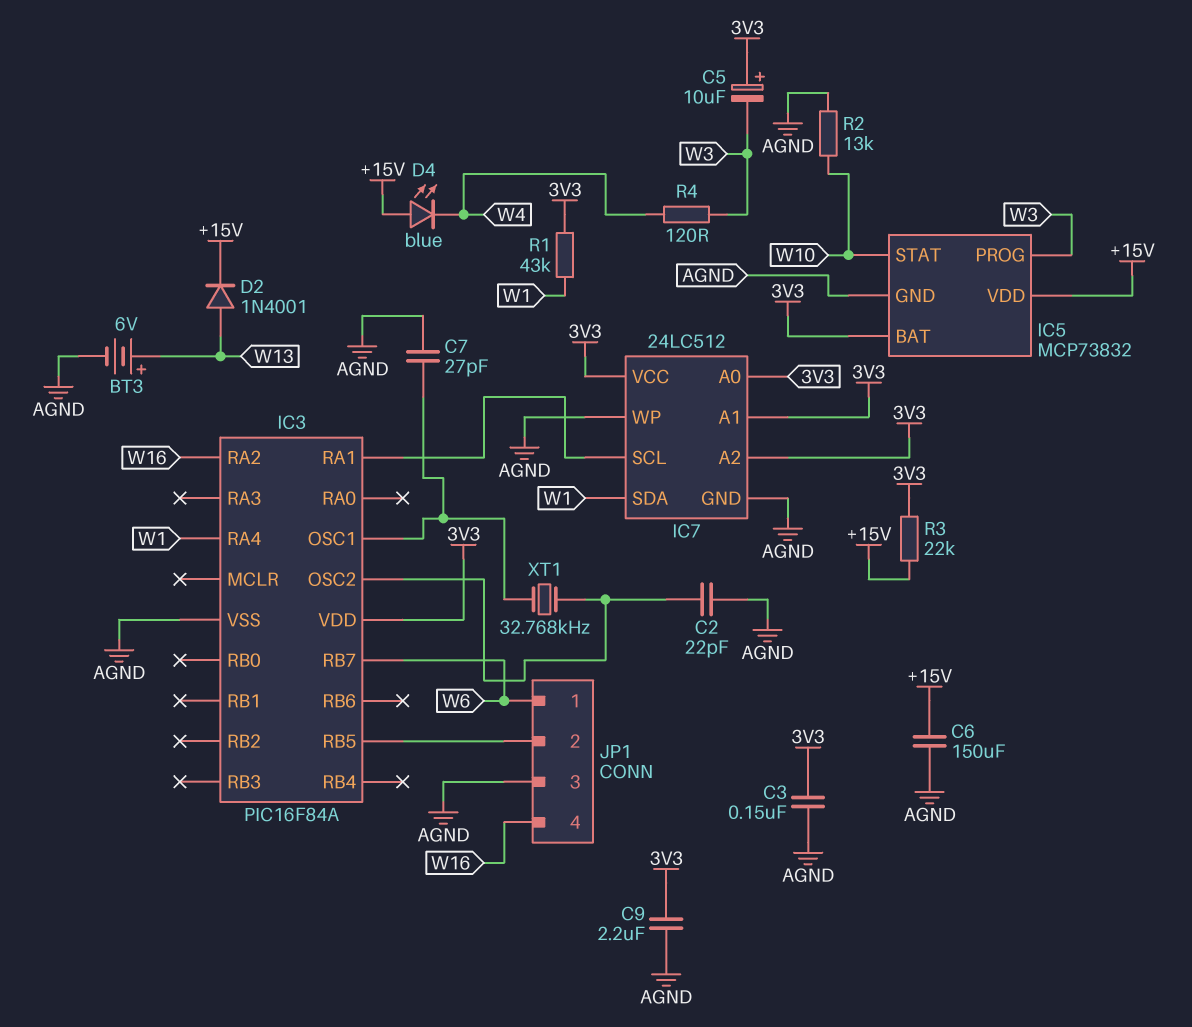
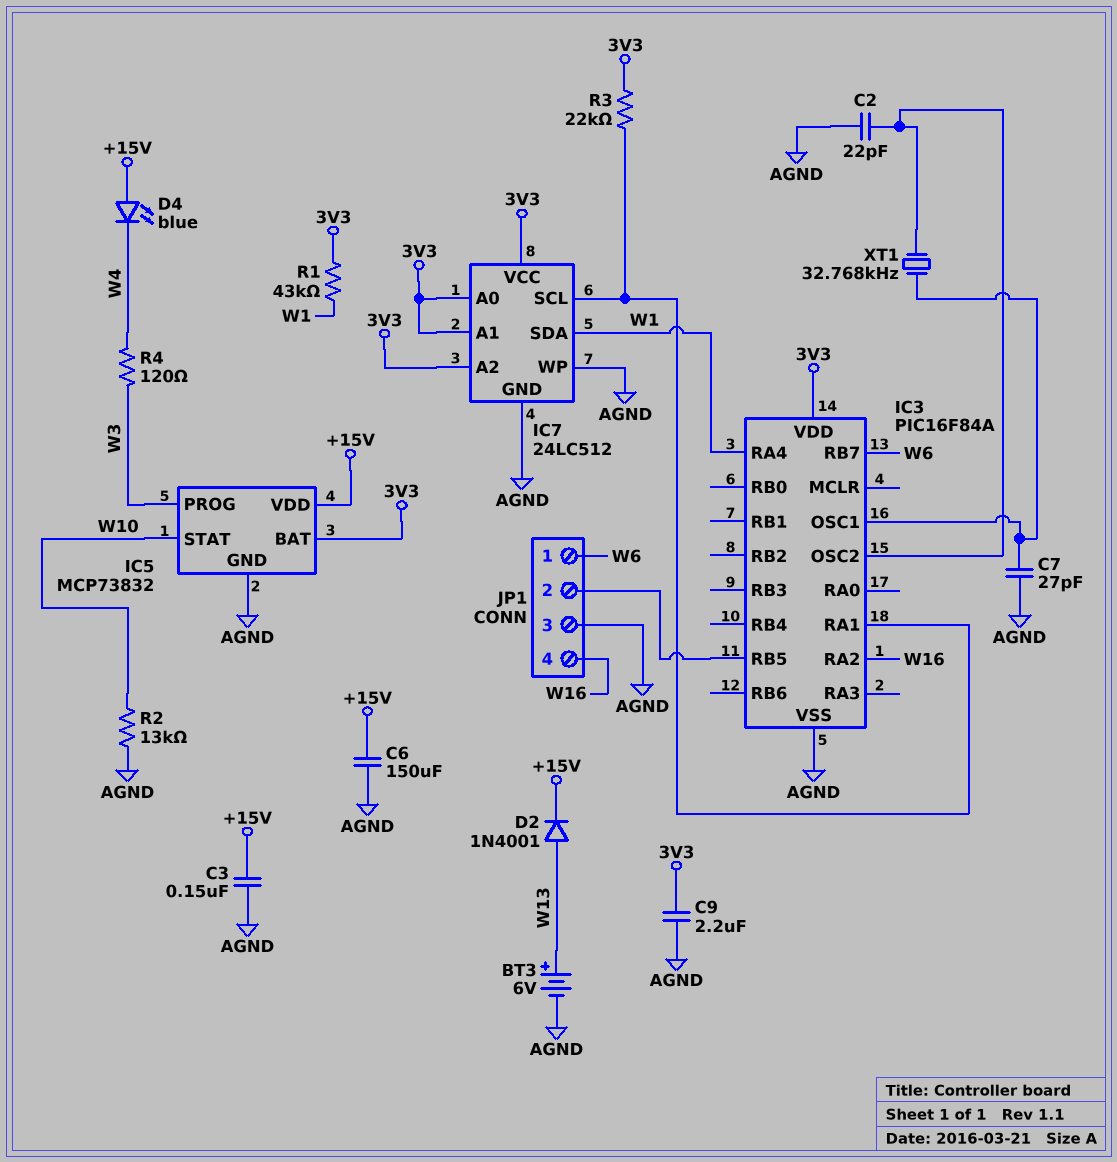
C3: 150nF (3V3, AGND) -> 150nF (+15V, AGND)
C5: 10uF (plus 3V3, minus W3) -> none
R3: 22k (+15V, 3V3) -> 22k (3V3, IC3/RA1)

